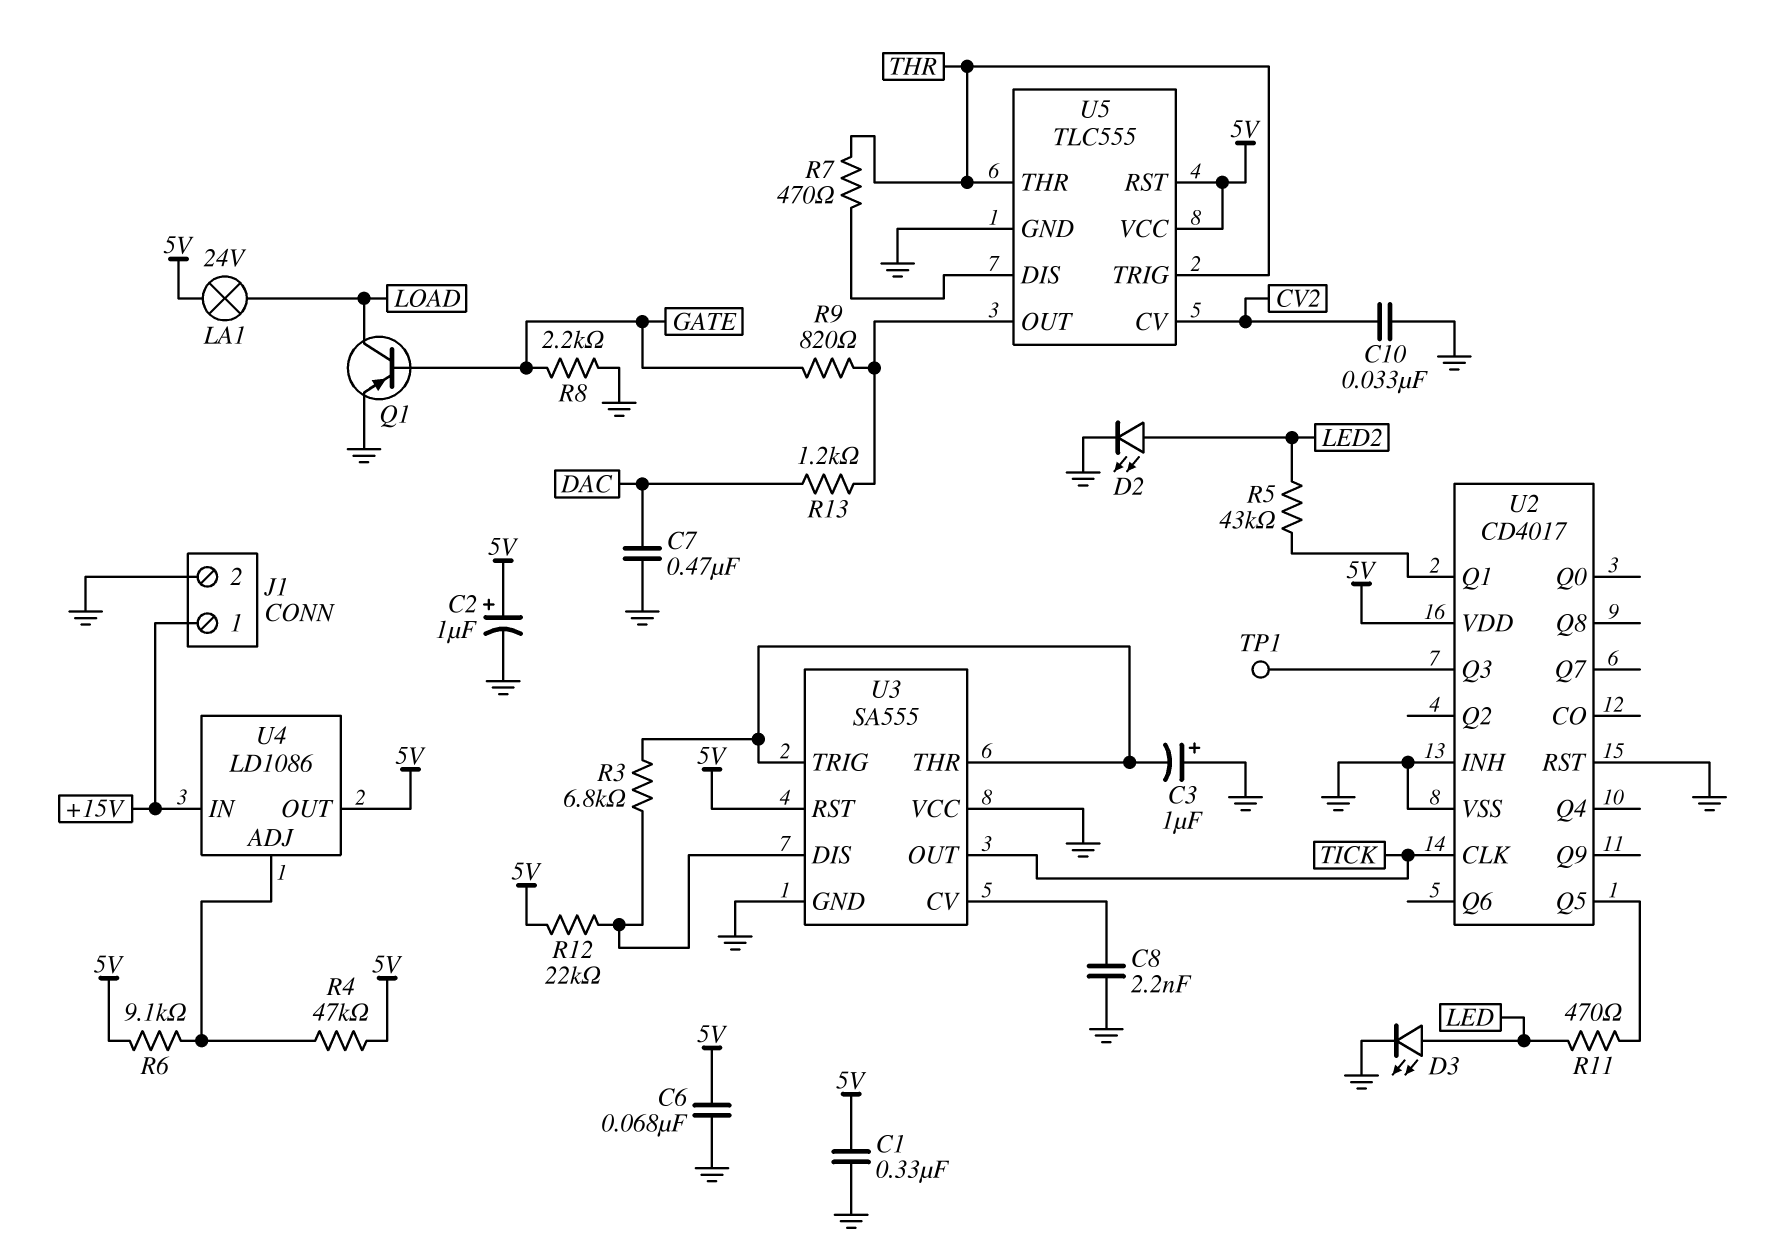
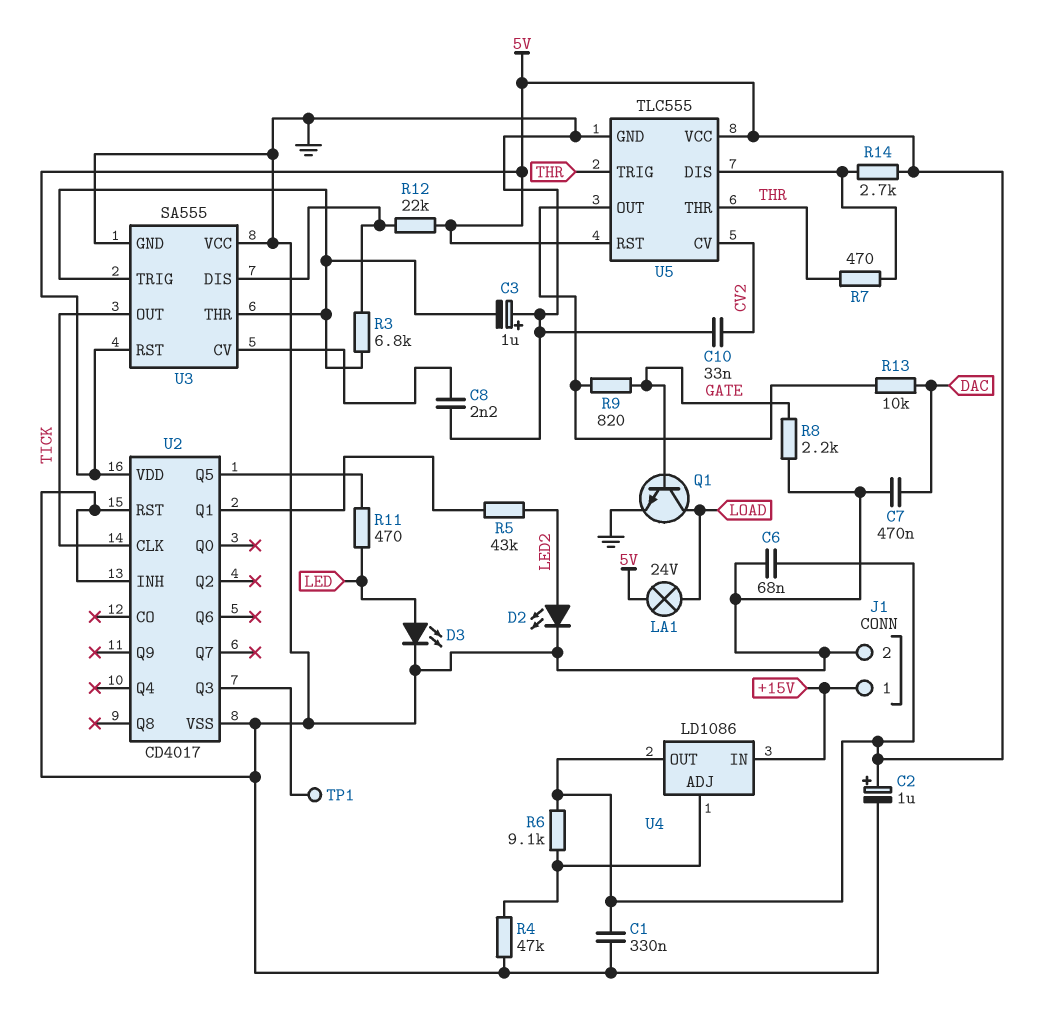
Q1: PNP (B GATE, C LOAD, E GND) -> NPN (B GATE, C LOAD, E GND)
R4: 47k (5V, U4/ADJ) -> 47k (GND, U4/ADJ)
R13: 1.2k (DAC, U5/OUT) -> 10k (DAC, U5/OUT)
R14: none -> 2.7k (5V, U5/DIS)

